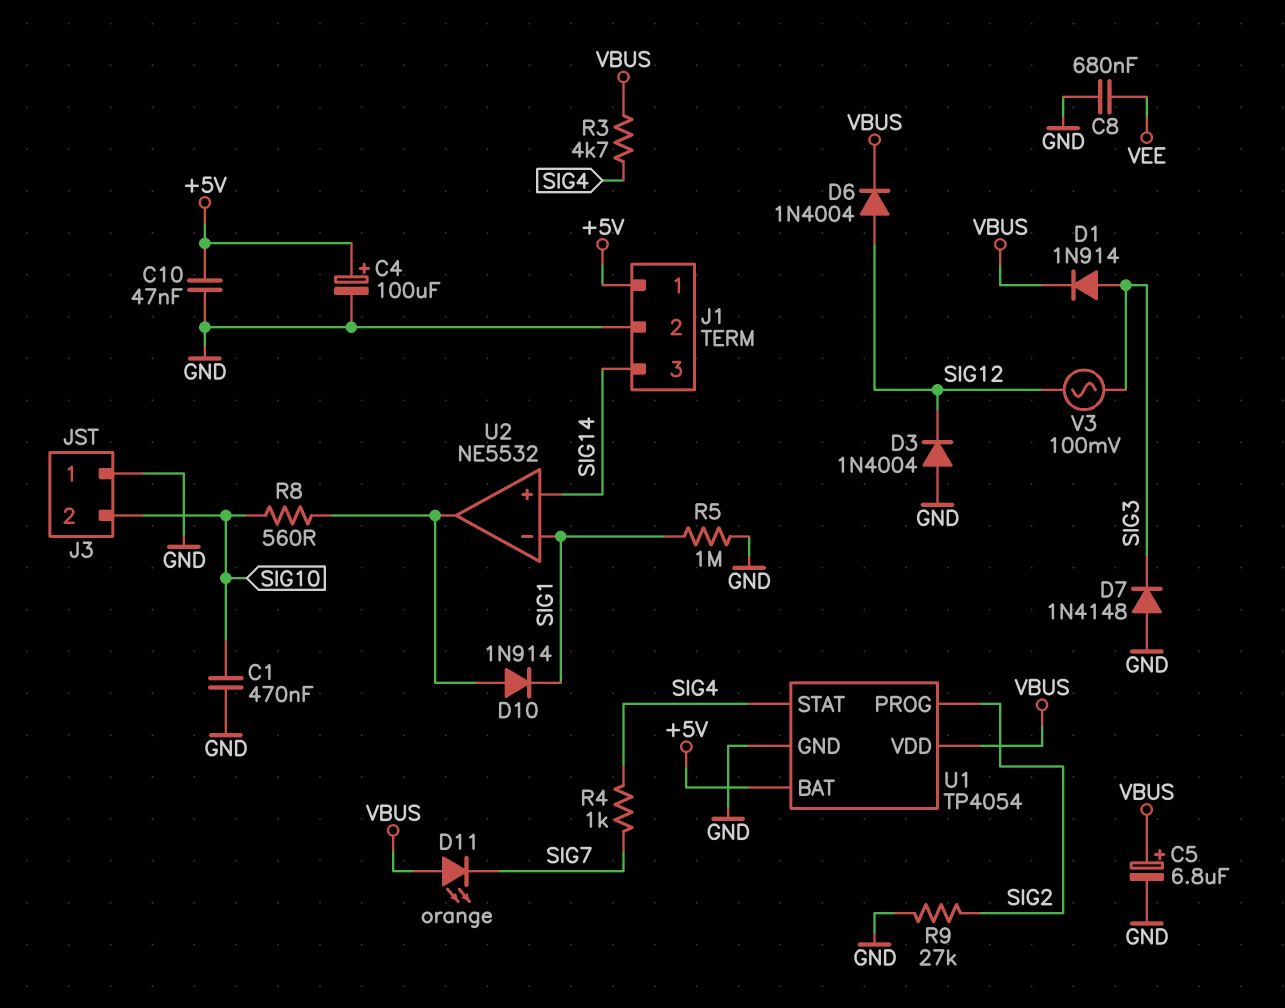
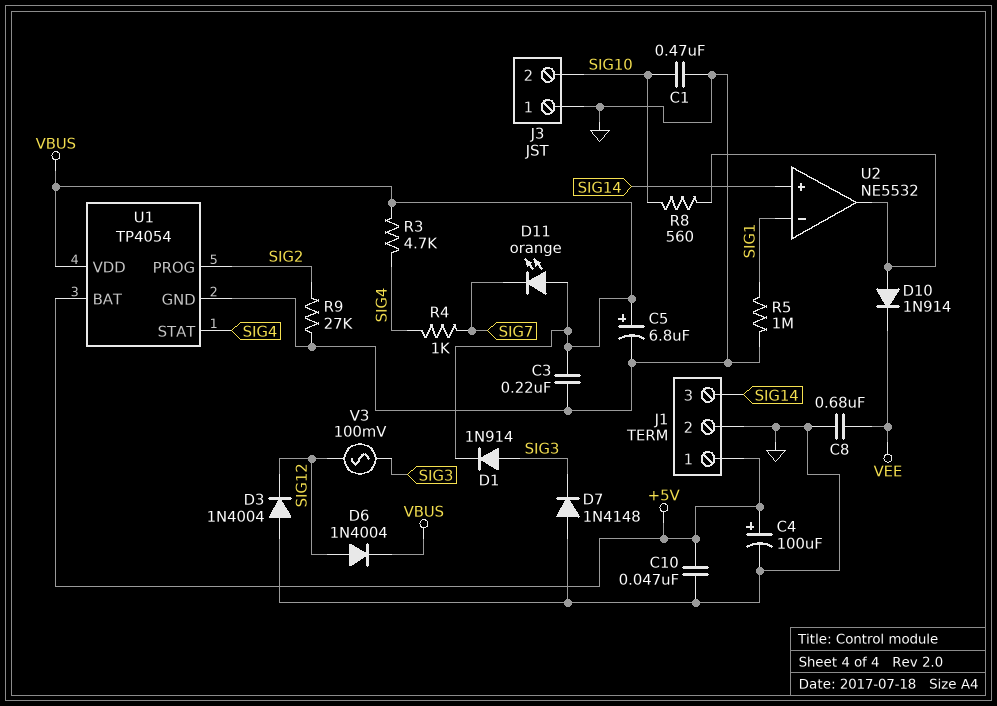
C3: none -> 220nF (GND, VBUS)
D10: diode 1N914 (A U2/out, K SIG1) -> diode 1N914 (A U2/out, K VEE)

